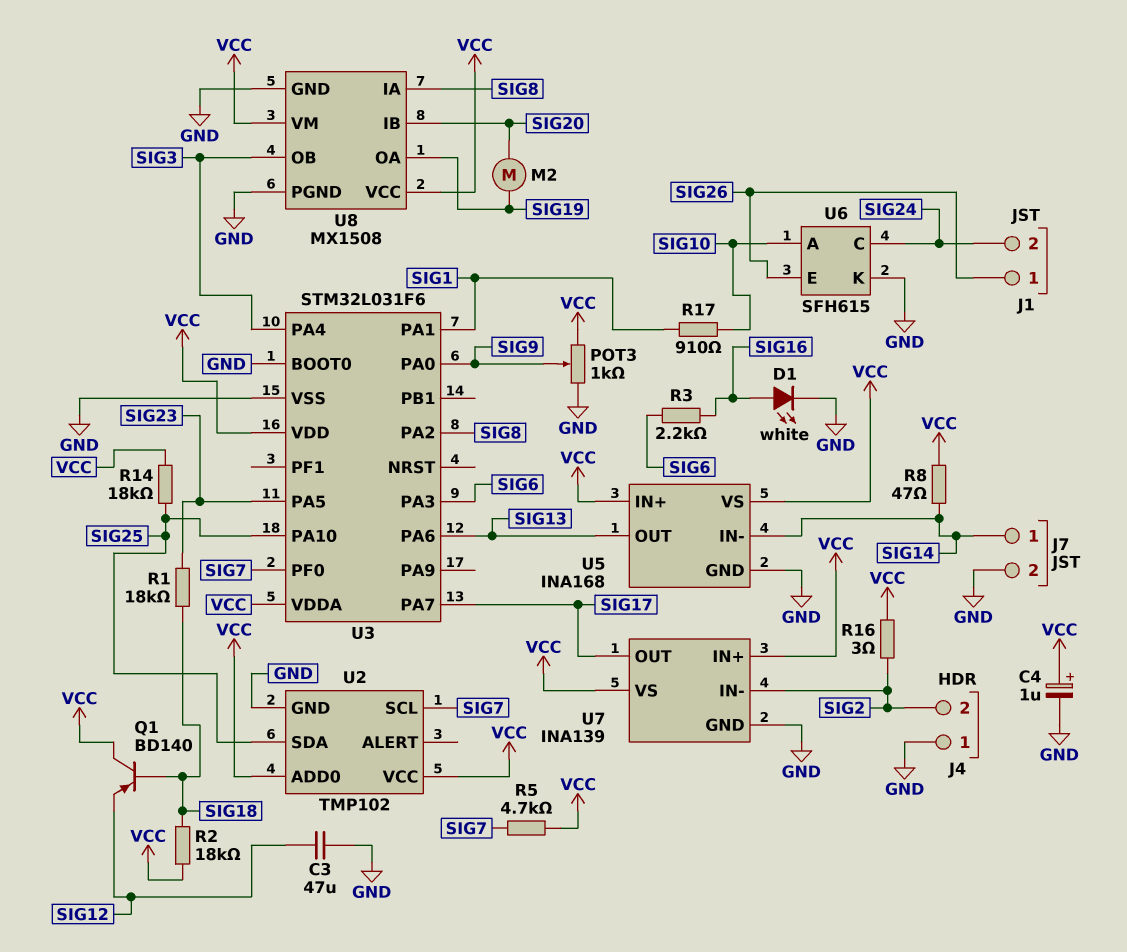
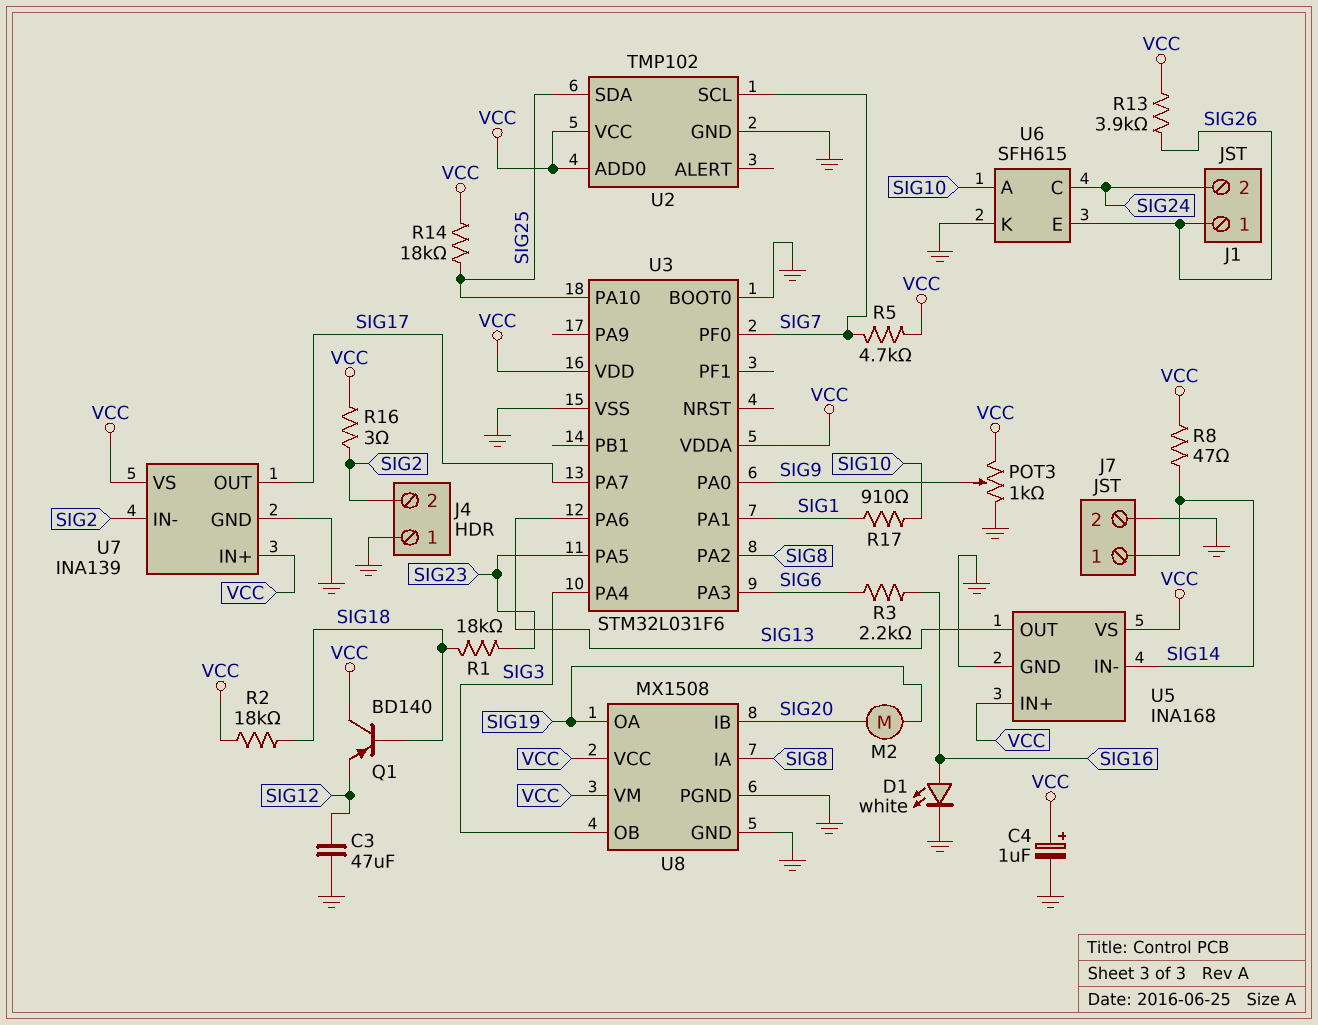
R13: none -> 3.9k (SIG26, VCC)

